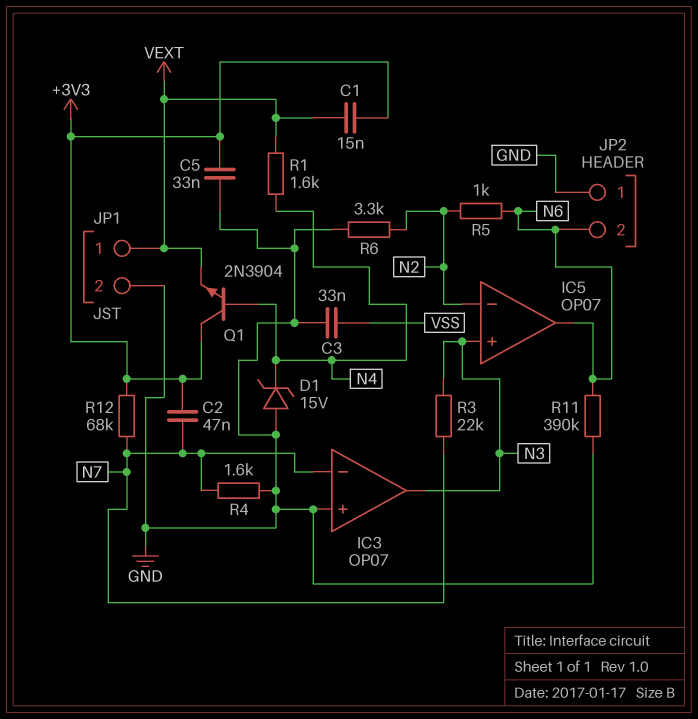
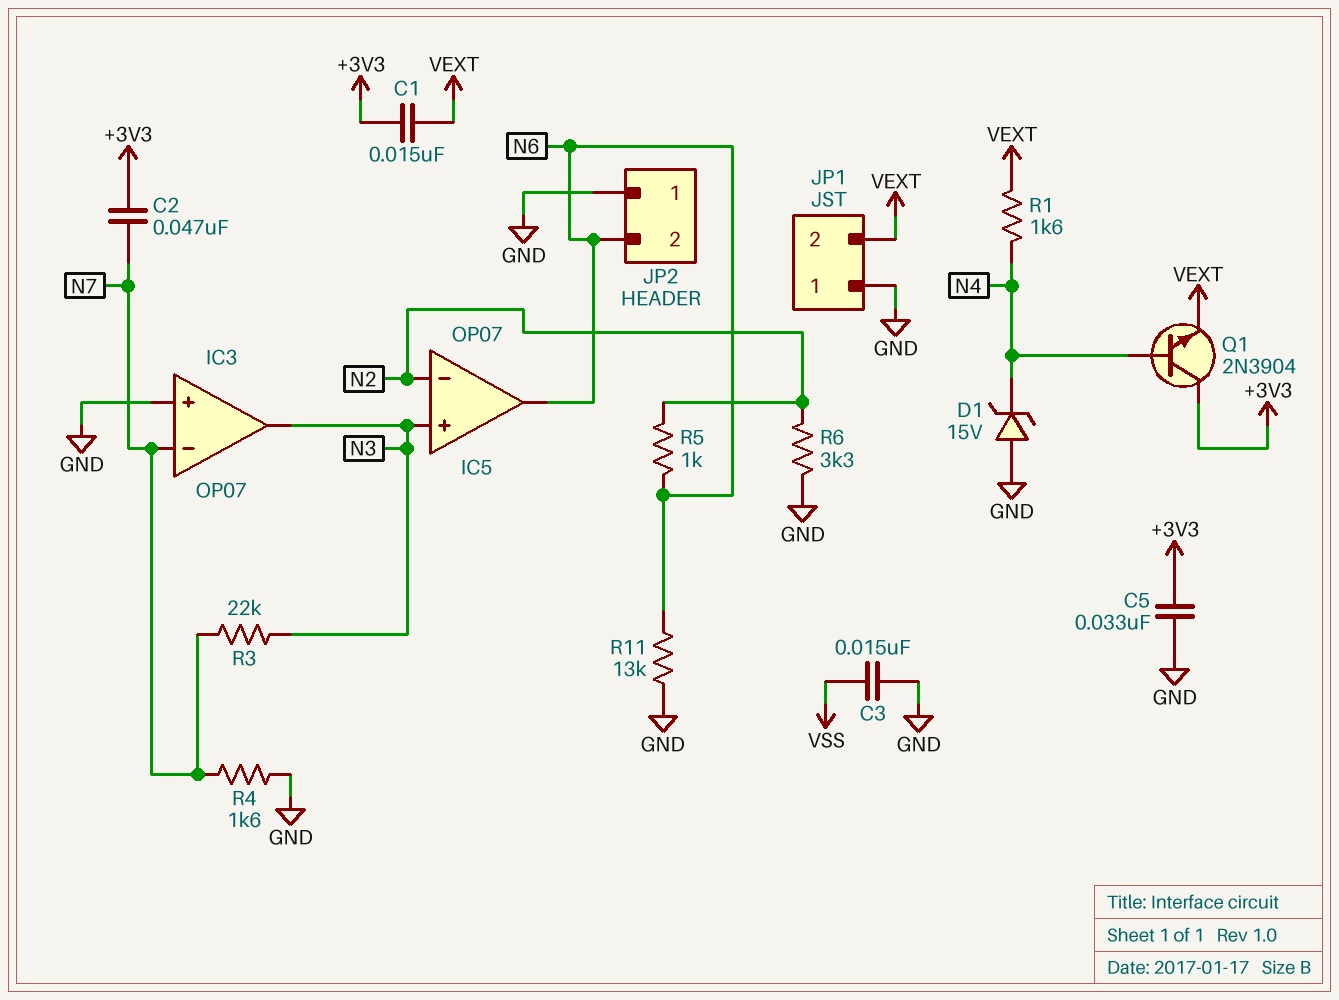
C3: 33nF (GND, VSS) -> 15nF (GND, VSS)
JP1 pin 1: VEXT -> GND
JP1 pin 2: GND -> VEXT
R11: 390k (GND, N6) -> 13k (GND, N6)
R12: 68k (+3V3, N7) -> none

